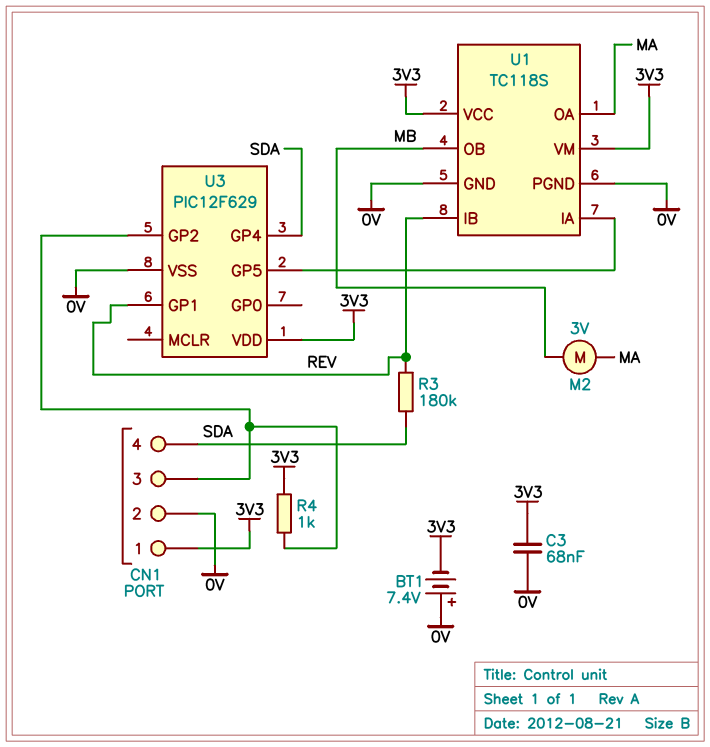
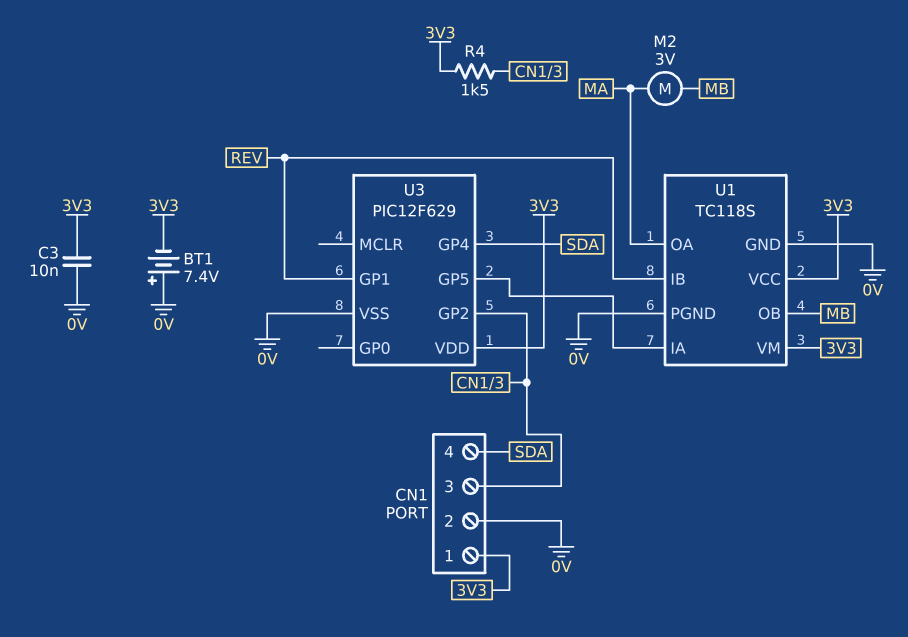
C3: 68nF (0V, 3V3) -> 10nF (0V, 3V3)
R3: 180k (REV, SDA) -> none
R4: 1k (3V3, CN1/3) -> 1.5k (3V3, CN1/3)

